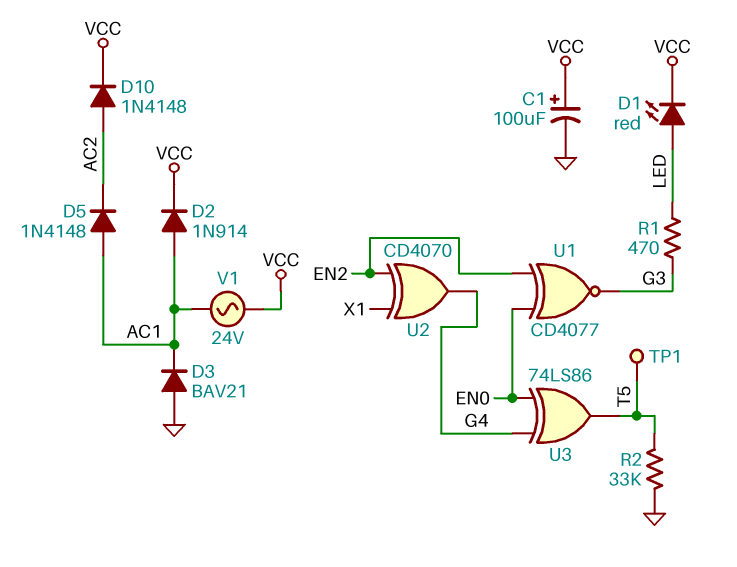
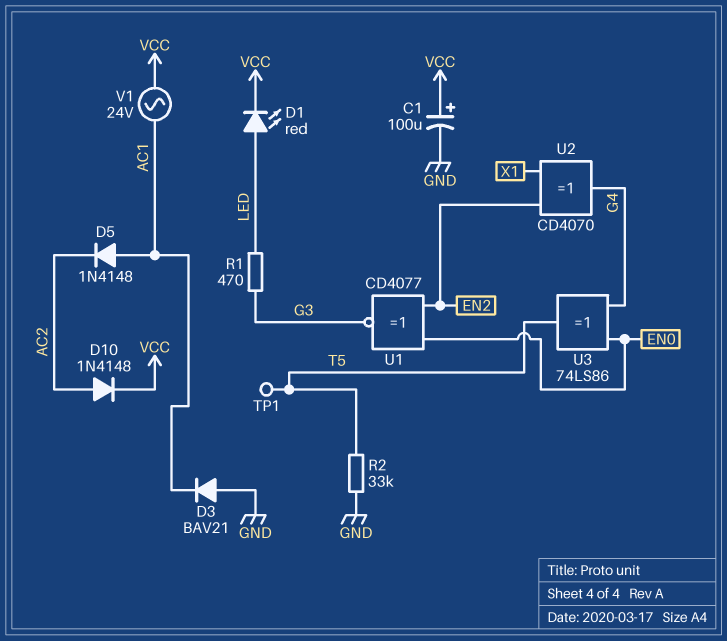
D2: diode 1N914 (A AC1, K VCC) -> none

